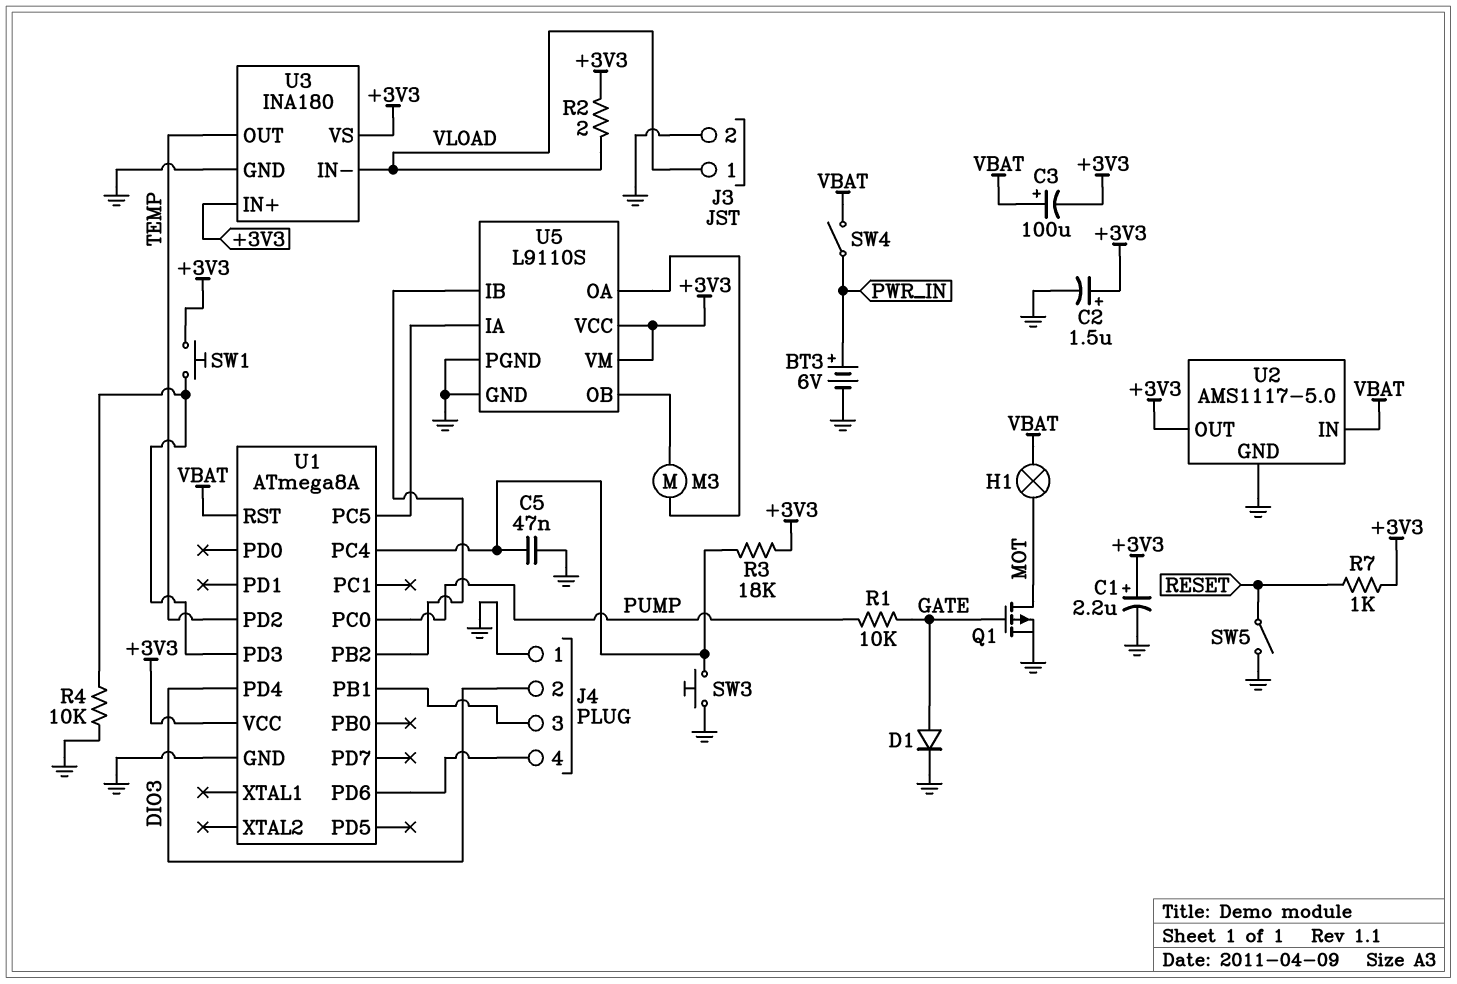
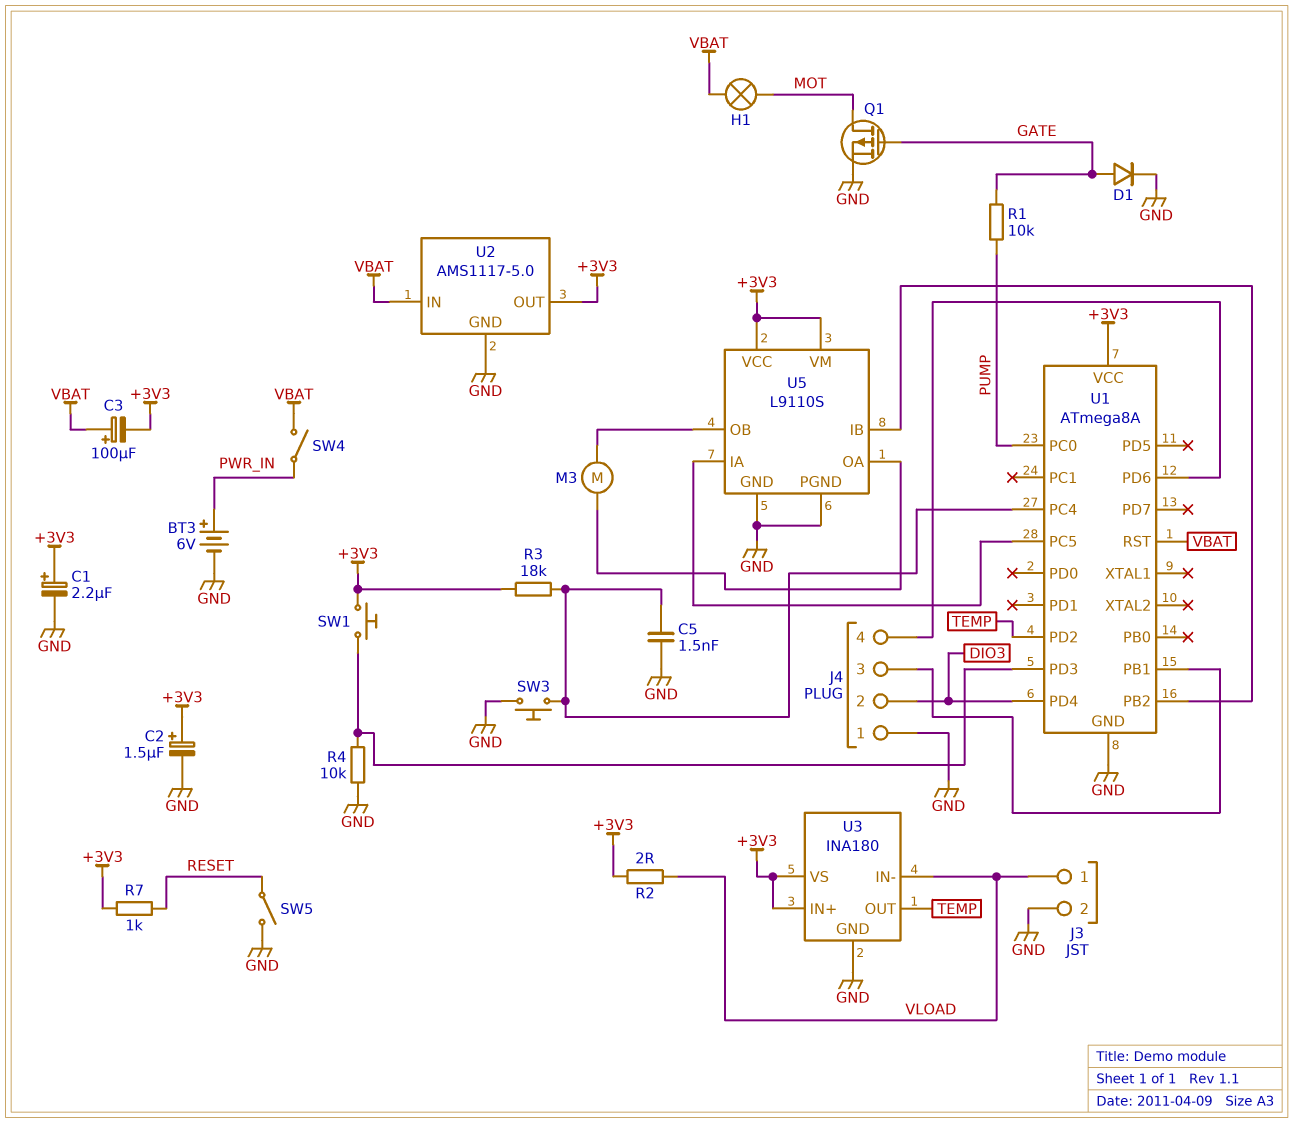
C5: 47nF (GND, U1/PC4) -> 1.5nF (GND, U1/PC4)

